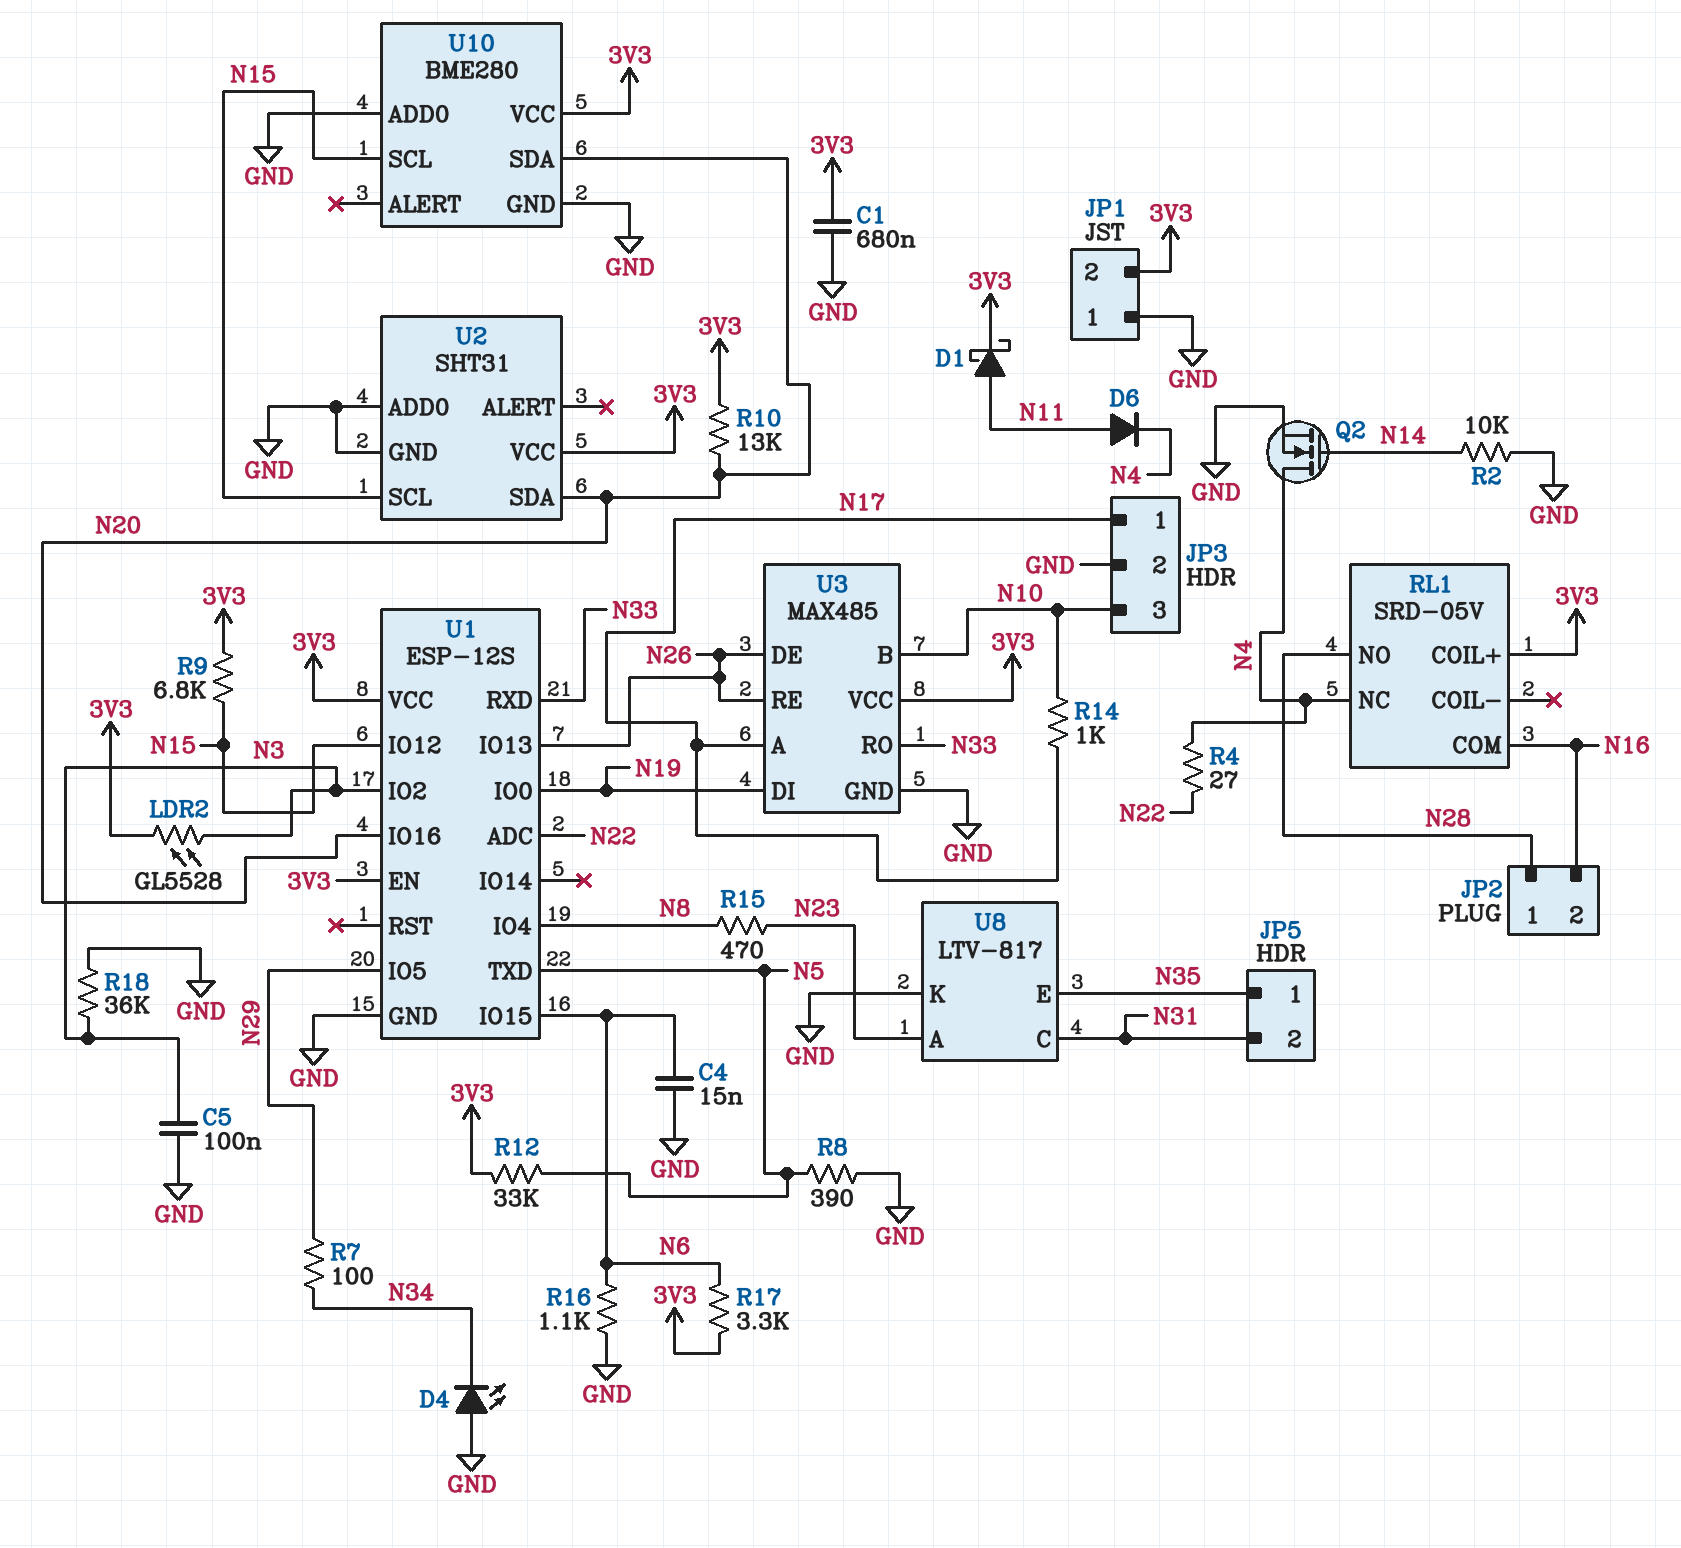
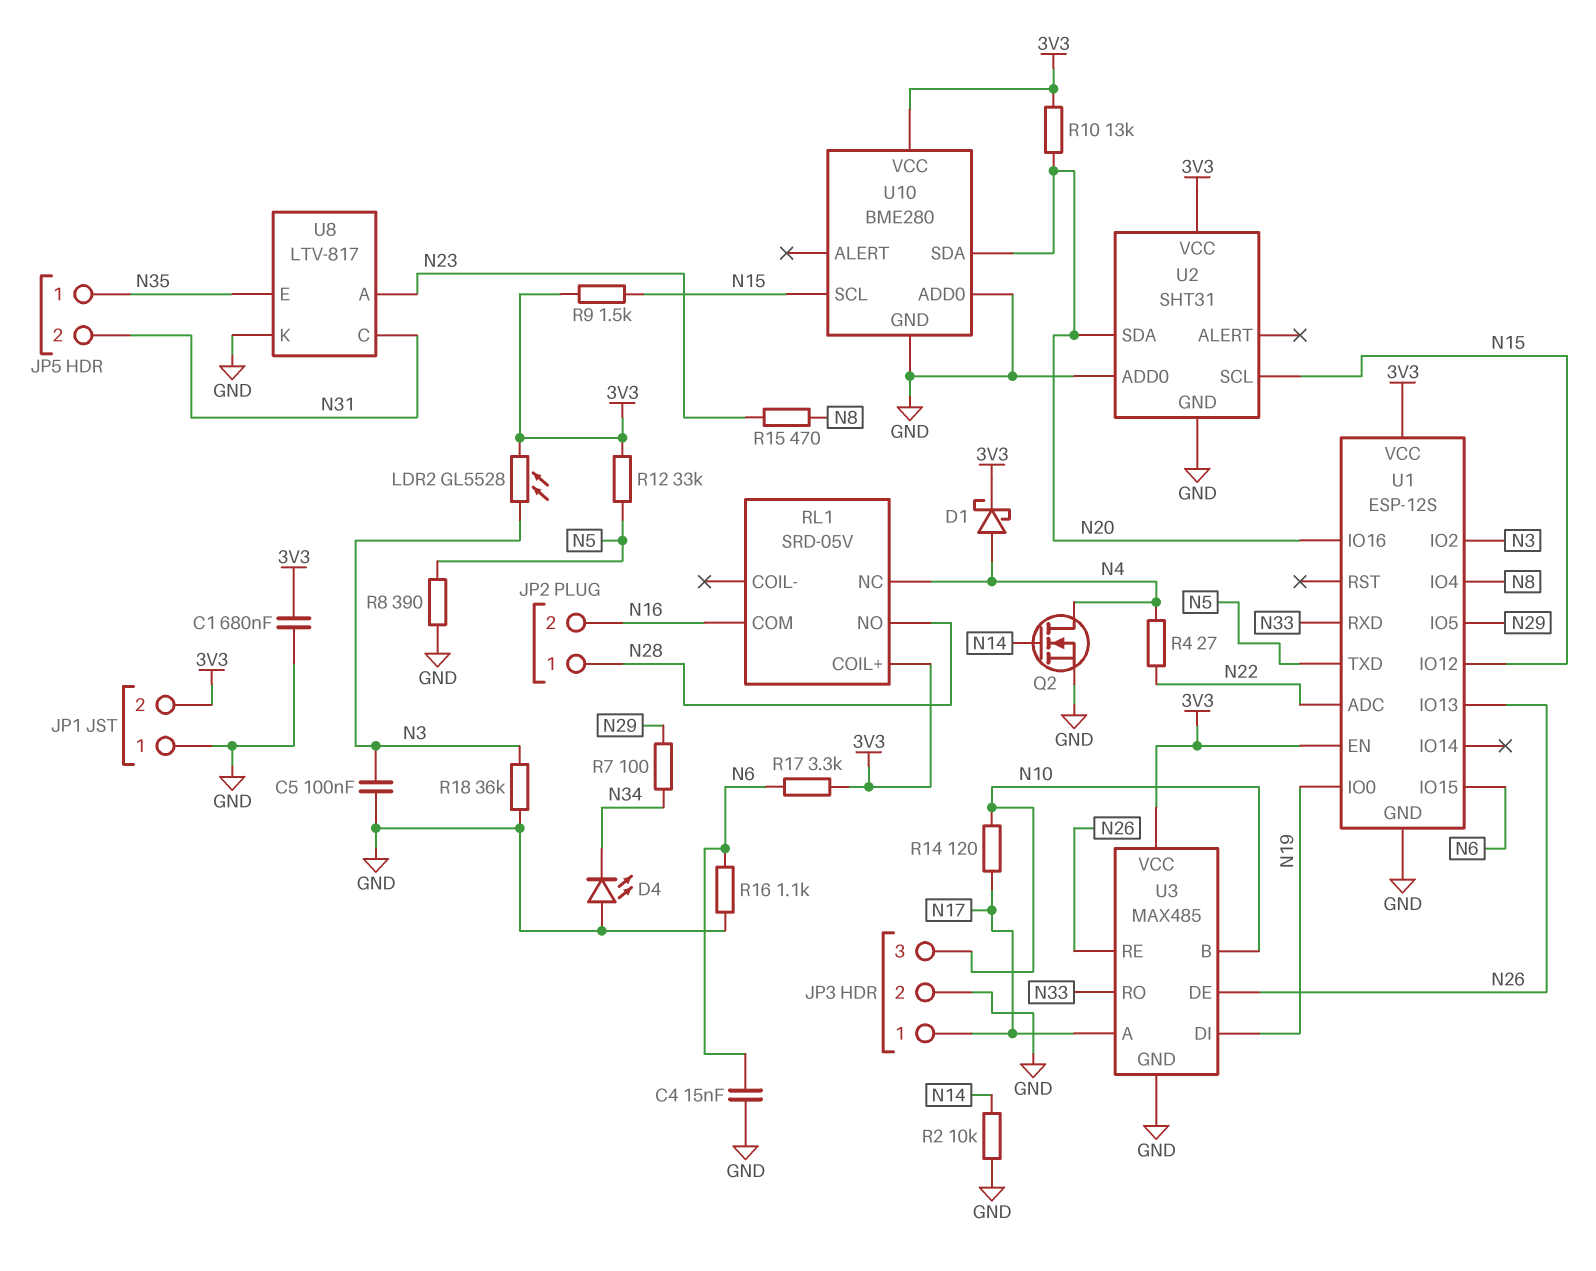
D1: schottky (A N11, K 3V3) -> schottky (A N4, K 3V3)
D6: diode (A N11, K N4) -> none
R9: 6.8k (3V3, N15) -> 1.5k (3V3, N15)
R14: 1k (N10, N17) -> 120 (N10, N17)

